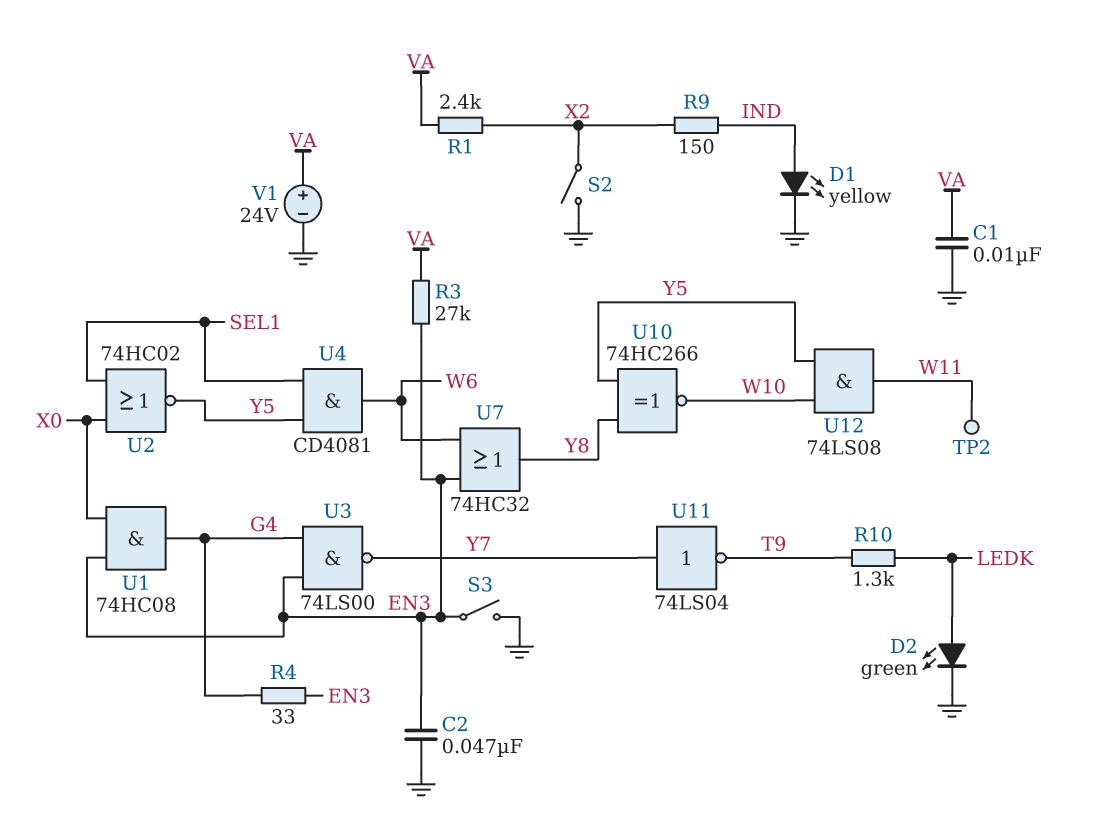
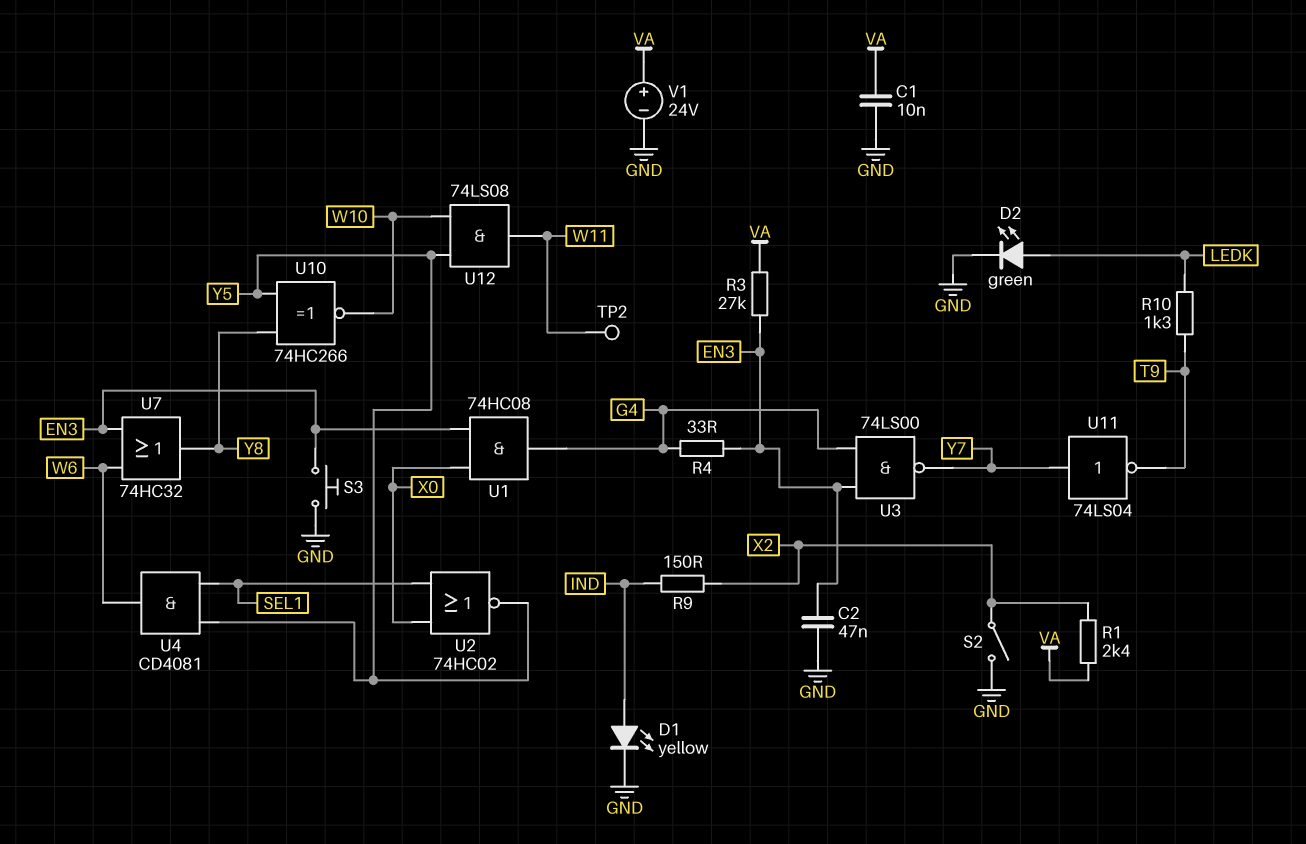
S3: switch (EN3, GND) -> button (EN3, GND)

